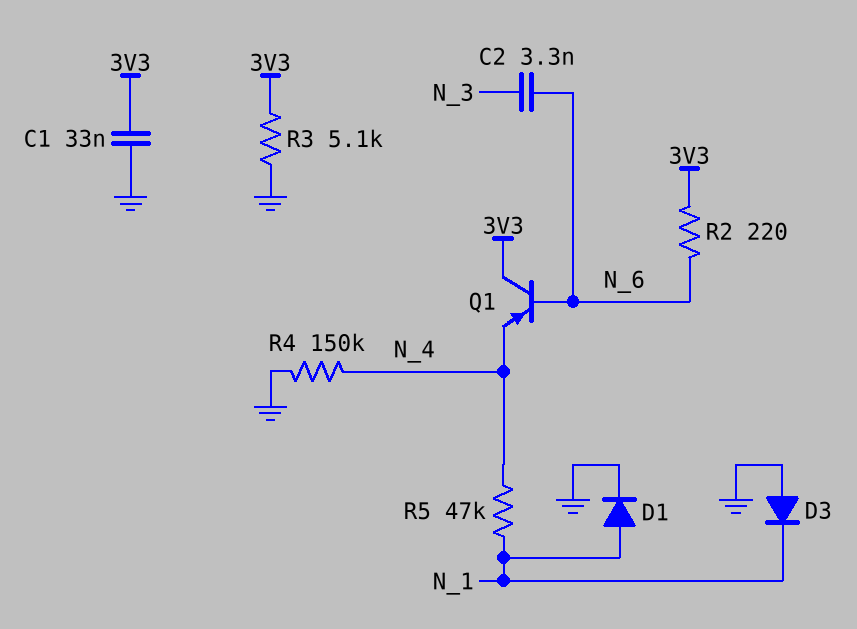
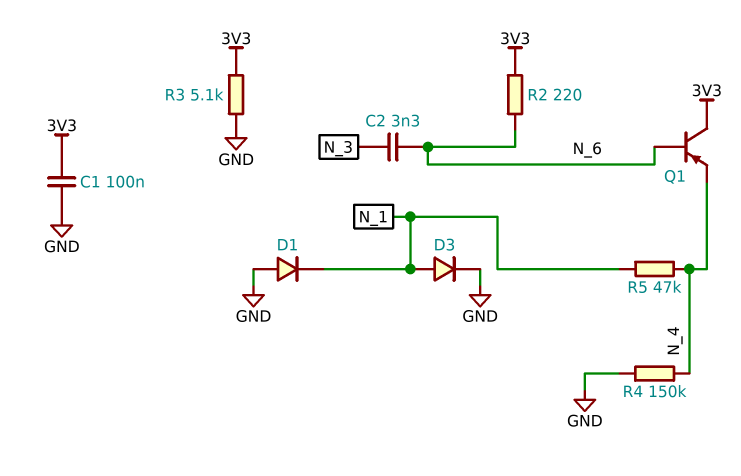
C1: 33nF (3V3, GND) -> 100nF (3V3, GND)
D1: diode (A N_1, K GND) -> diode (A GND, K N_1)
D3: diode (A GND, K N_1) -> diode (A N_1, K GND)

